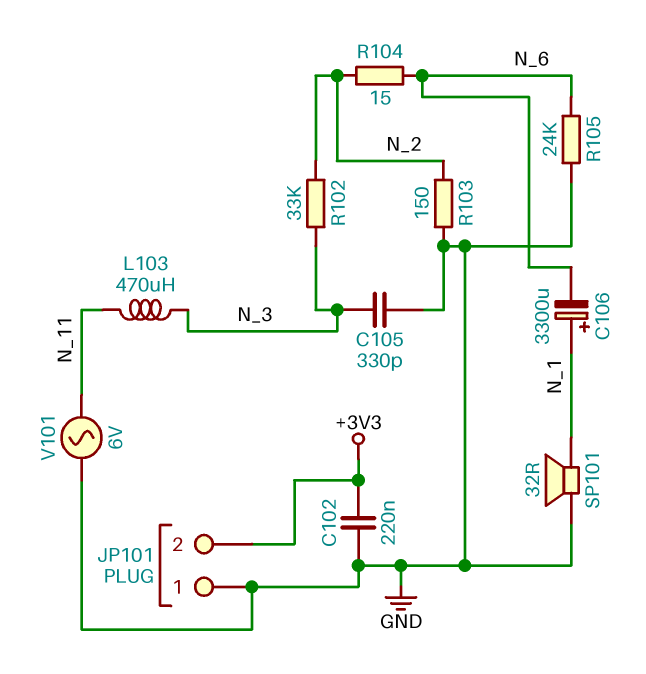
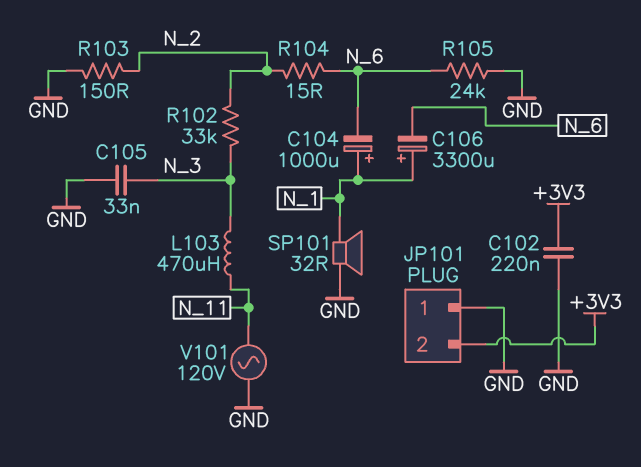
C104: none -> 1000uF (plus N_1, minus N_6)
C105: 330pF (GND, N_3) -> 33nF (GND, N_3)
V101: AC 6V (GND, N_11) -> AC 120V (GND, N_11)

